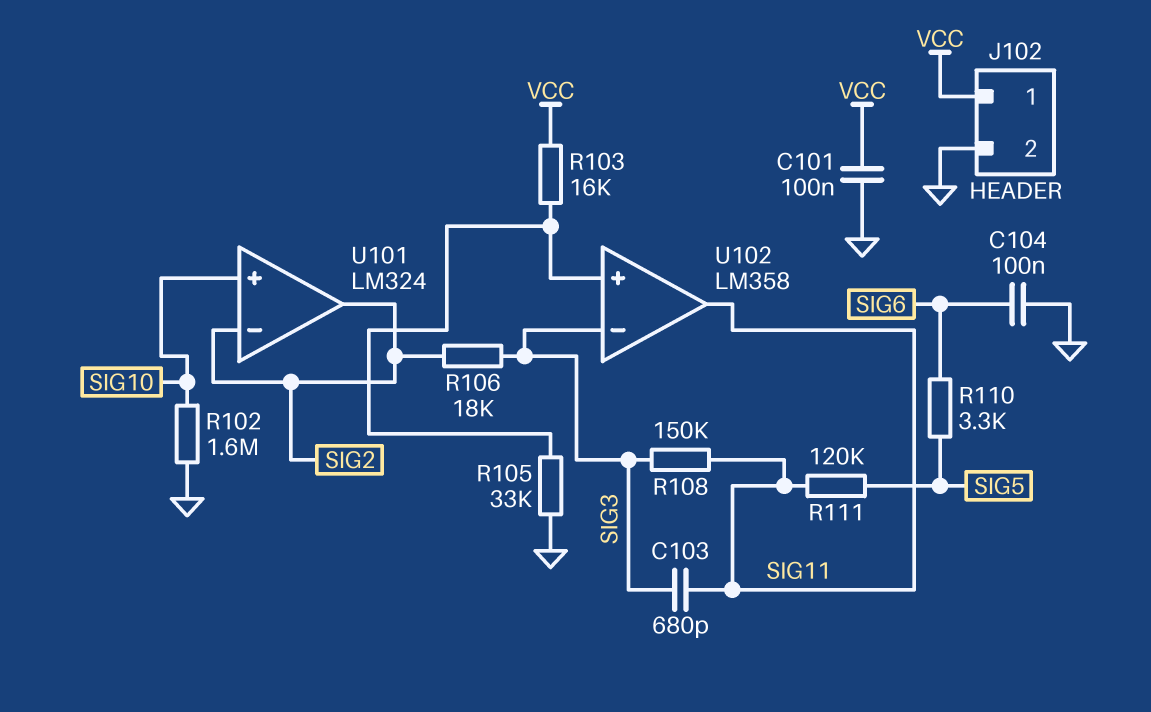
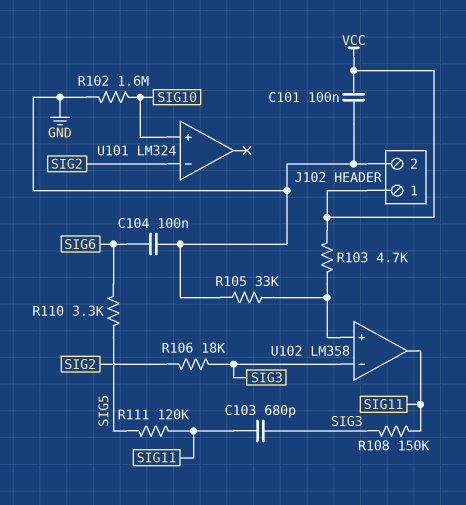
R103: 16k (U102/in+, VCC) -> 4.7k (U102/in+, VCC)
U101 pin out: SIG2 -> none

